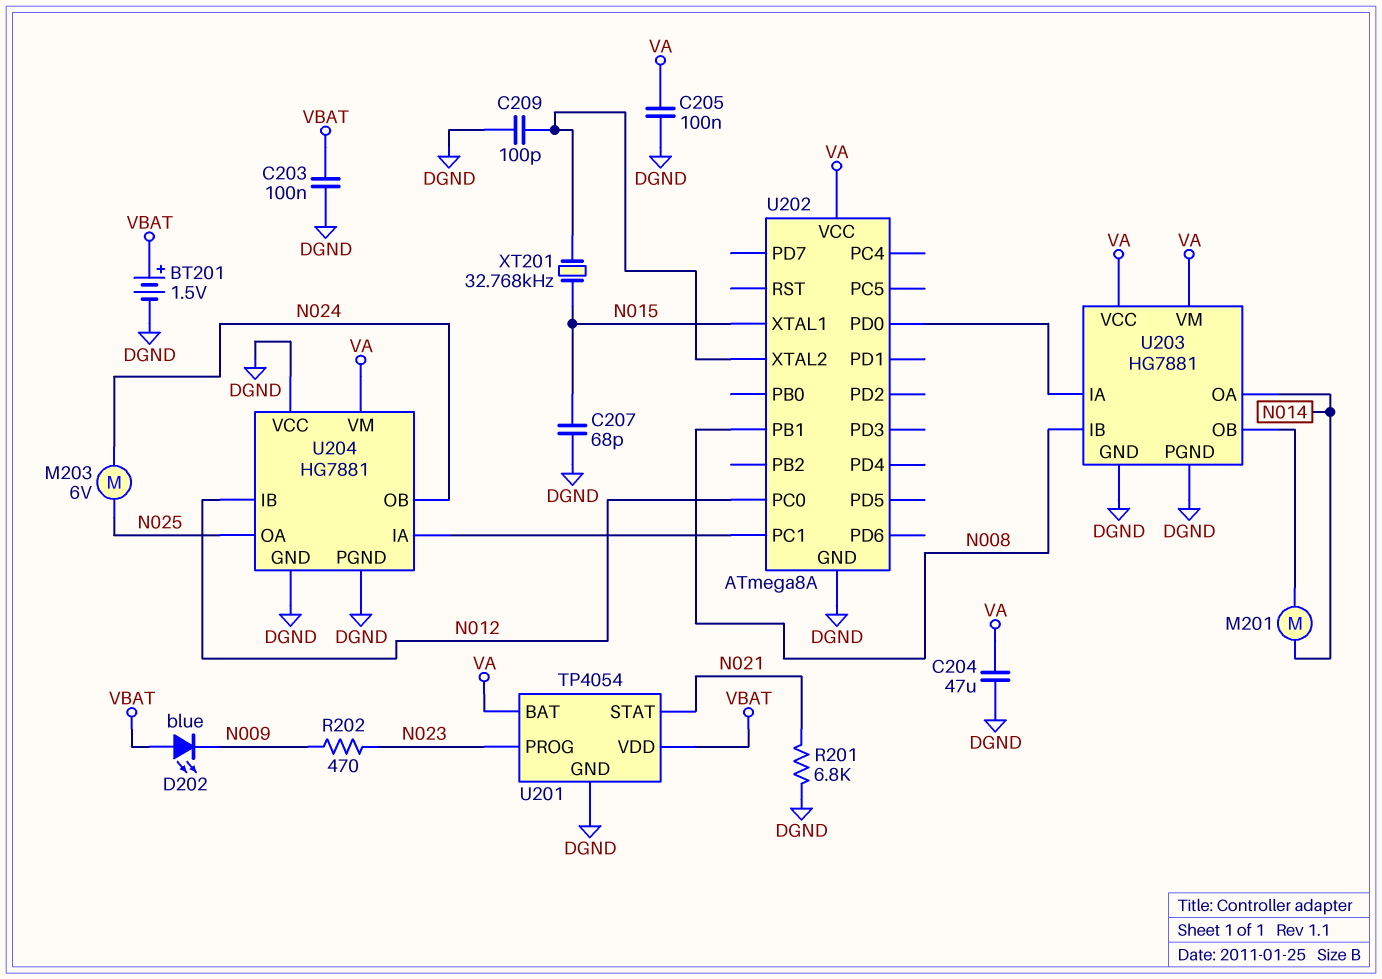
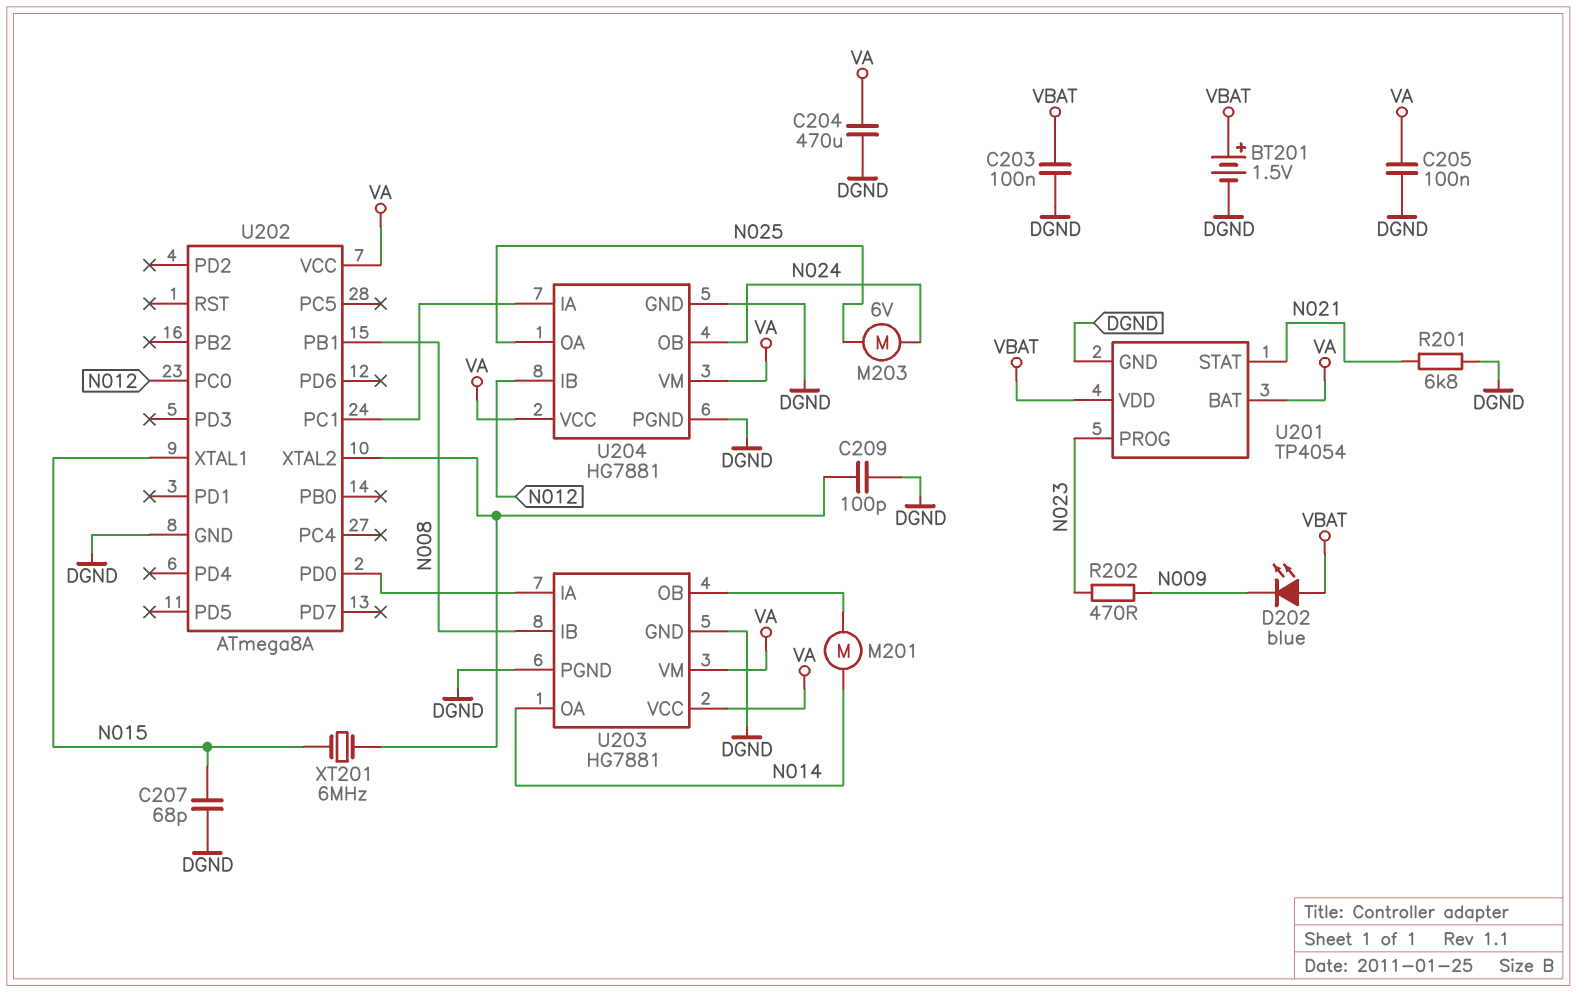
C204: 47uF (DGND, VA) -> 470uF (DGND, VA)
U204 pin VCC: DGND -> VA
XT201: 32.768kHz (N015, U202/XTAL2) -> 6MHz (N015, U202/XTAL2)

